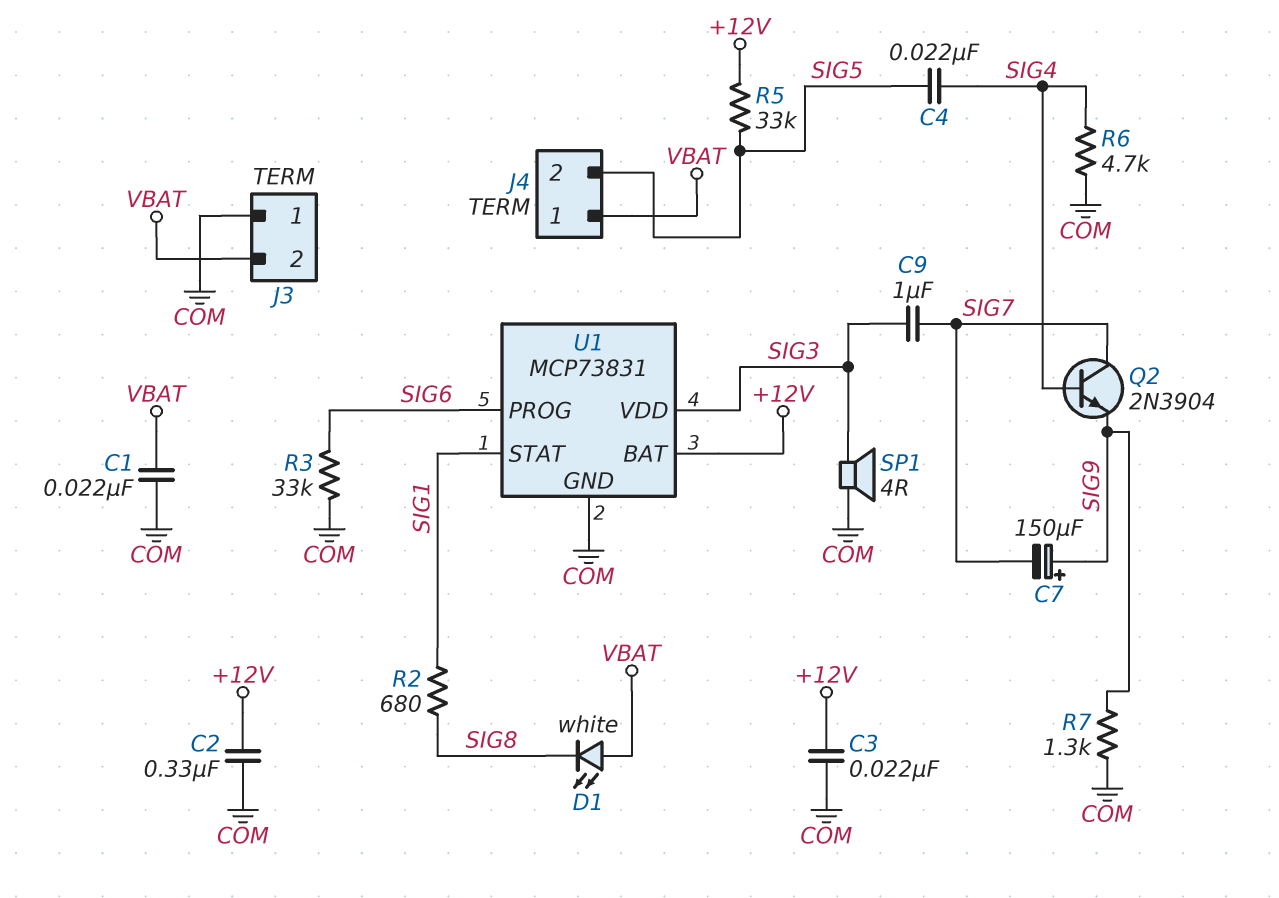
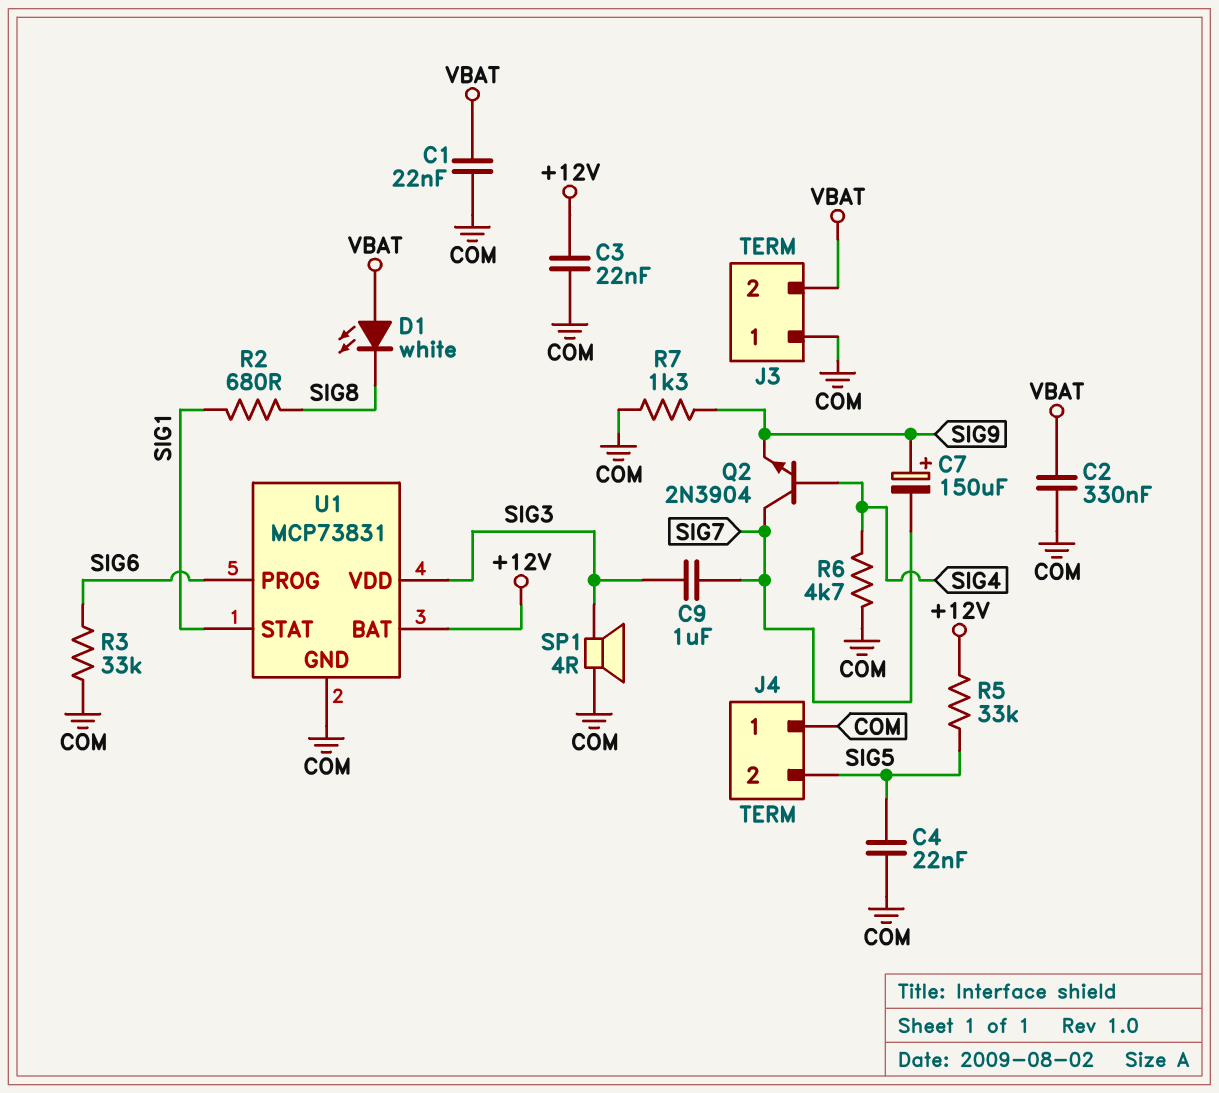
C2: 330nF (+12V, COM) -> 330nF (COM, VBAT)
C4: 22nF (SIG4, SIG5) -> 22nF (COM, SIG5)
J4 pin 1: VBAT -> COM

